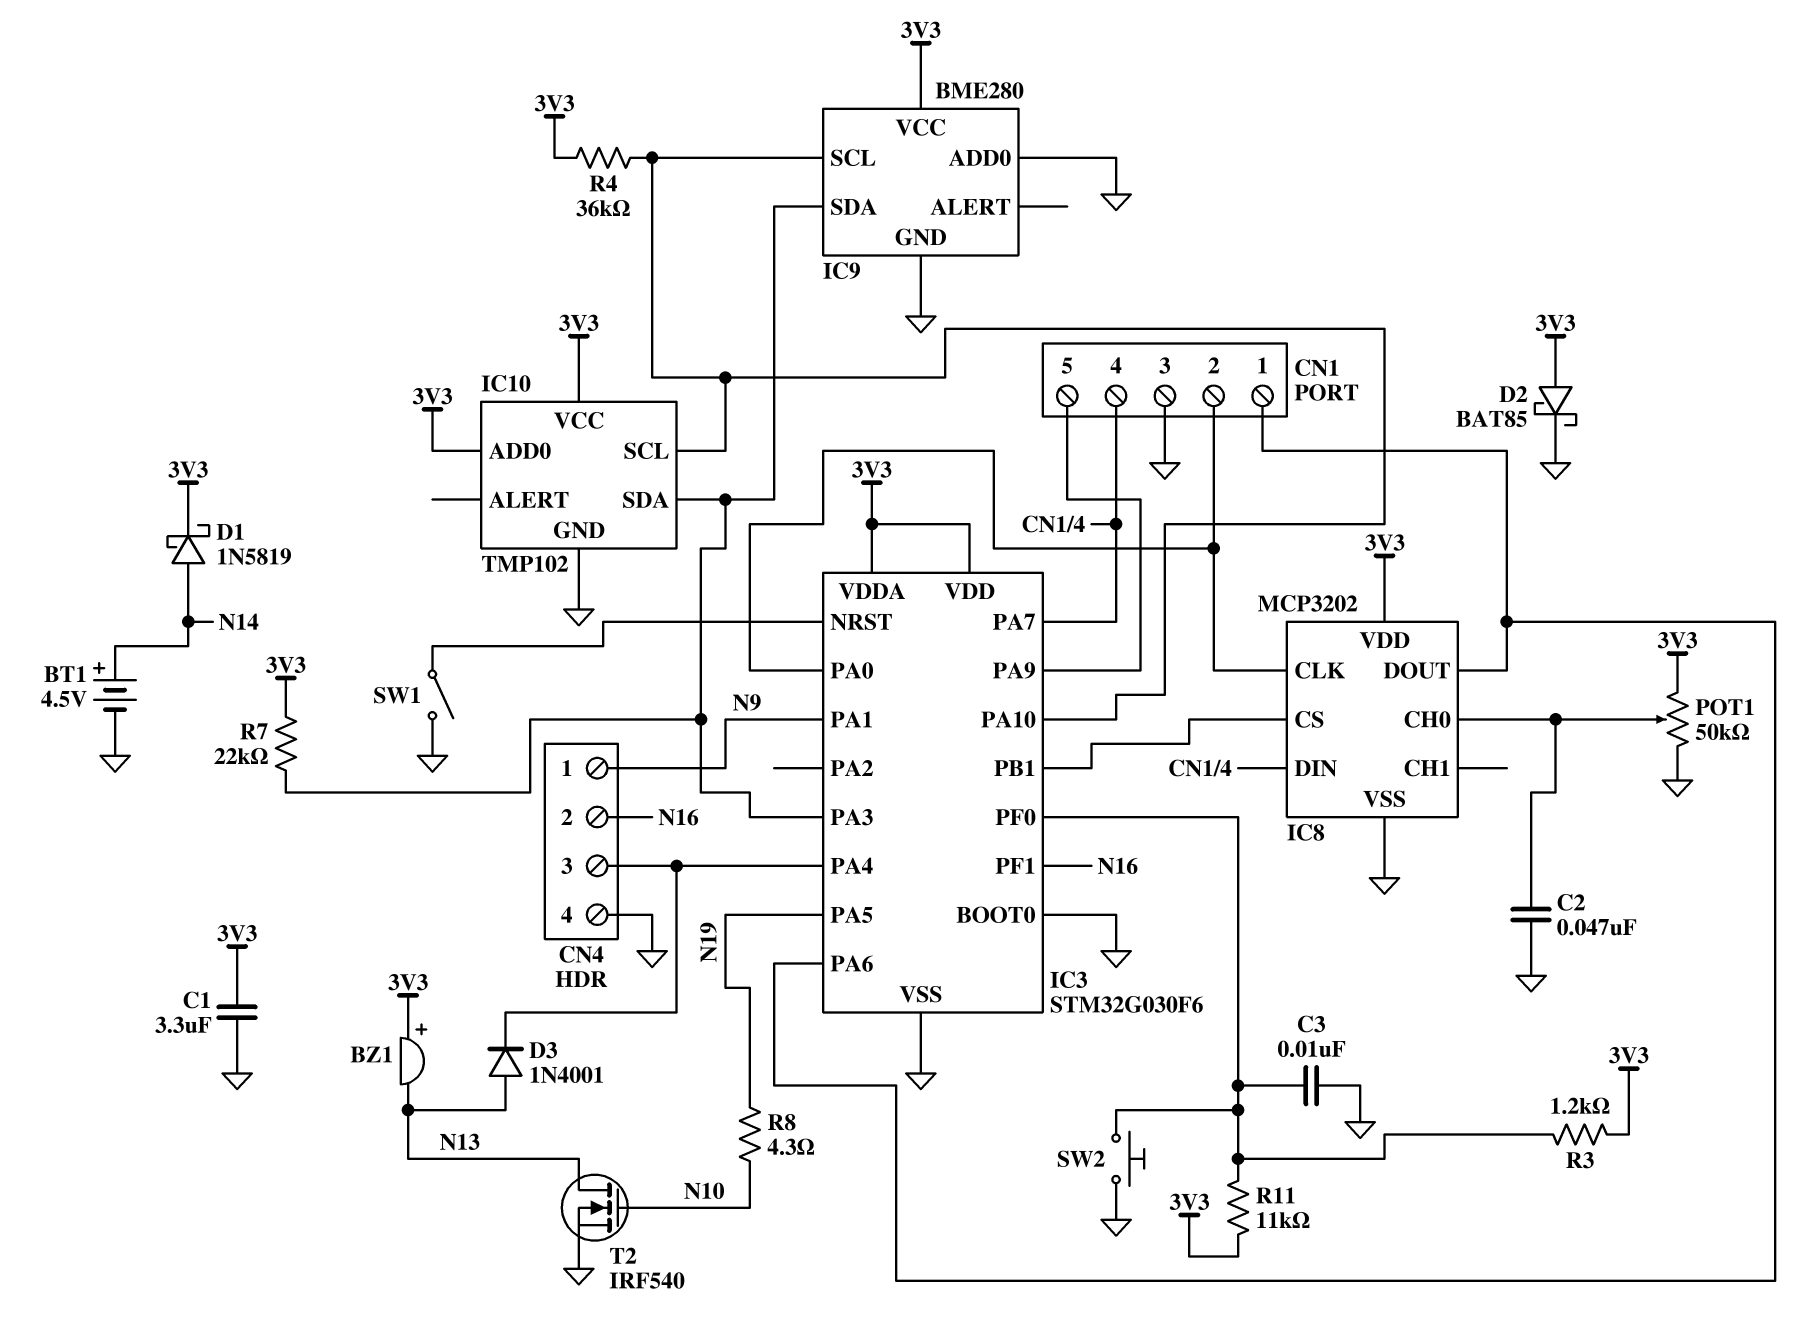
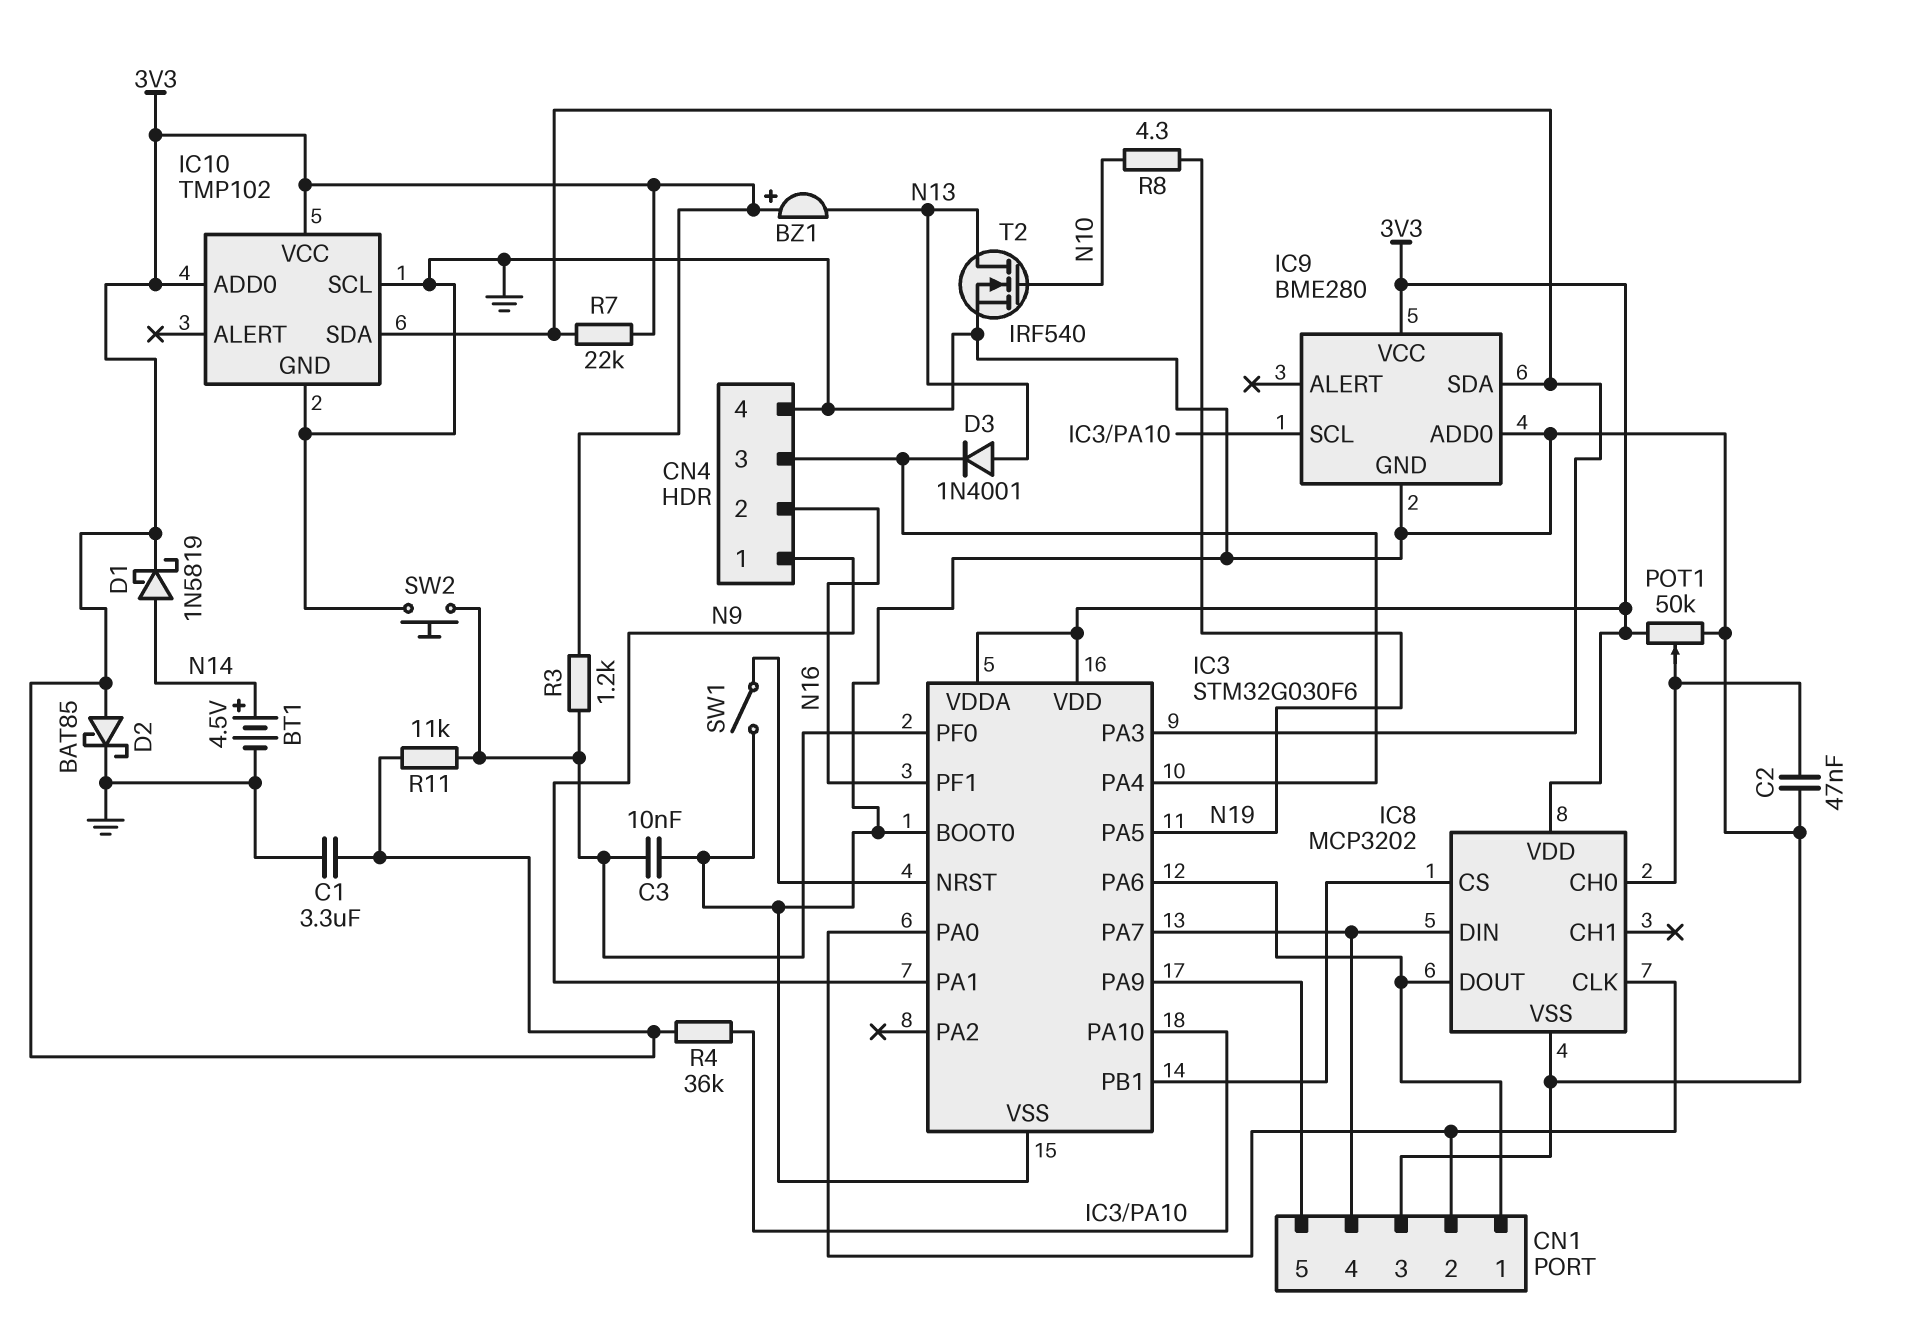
IC10 pin SCL: IC3/PA10 -> GND

